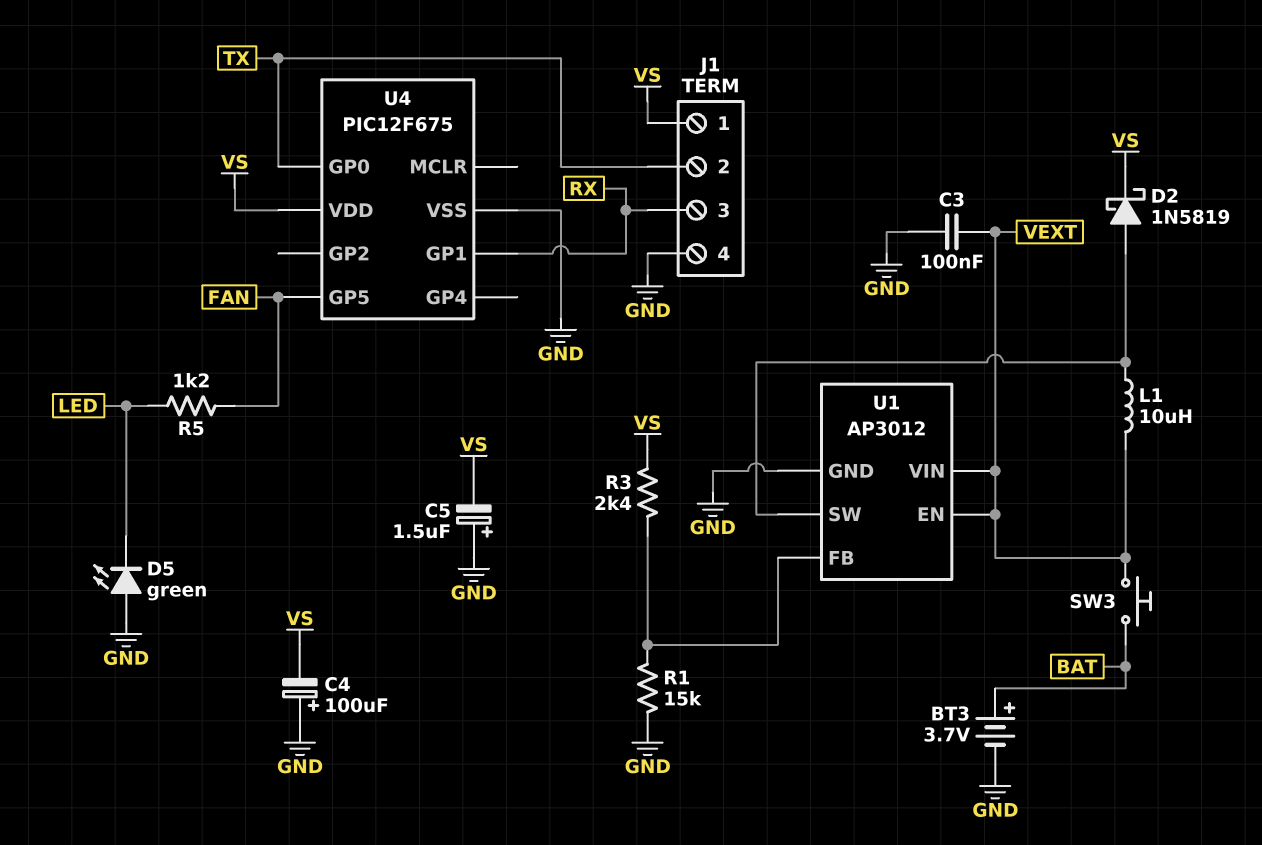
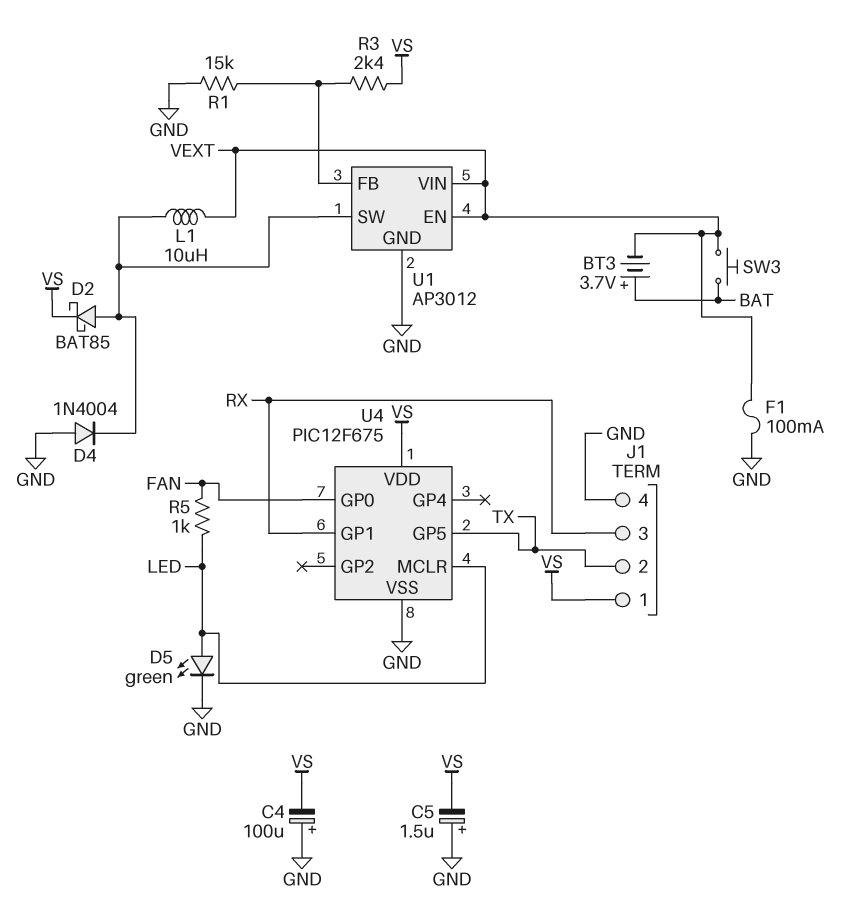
BT3: 3.7V (plus BAT, minus GND) -> 3.7V (plus BAT, minus VEXT)
C3: 100nF (GND, VEXT) -> none
D2: schottky 1N5819 (A U1/SW, K VS) -> schottky BAT85 (A U1/SW, K VS)
D4: none -> diode 1N4004 (A GND, K U1/SW)
D5: LED green (A GND, K LED) -> LED green (A LED, K GND)
F1: none -> 100mA (GND, VEXT)
R5: 1.2k (FAN, LED) -> 1k (FAN, LED)
U4 pin GP0: TX -> FAN
U4 pin GP5: FAN -> TX
U4 pin MCLR: none -> LED

